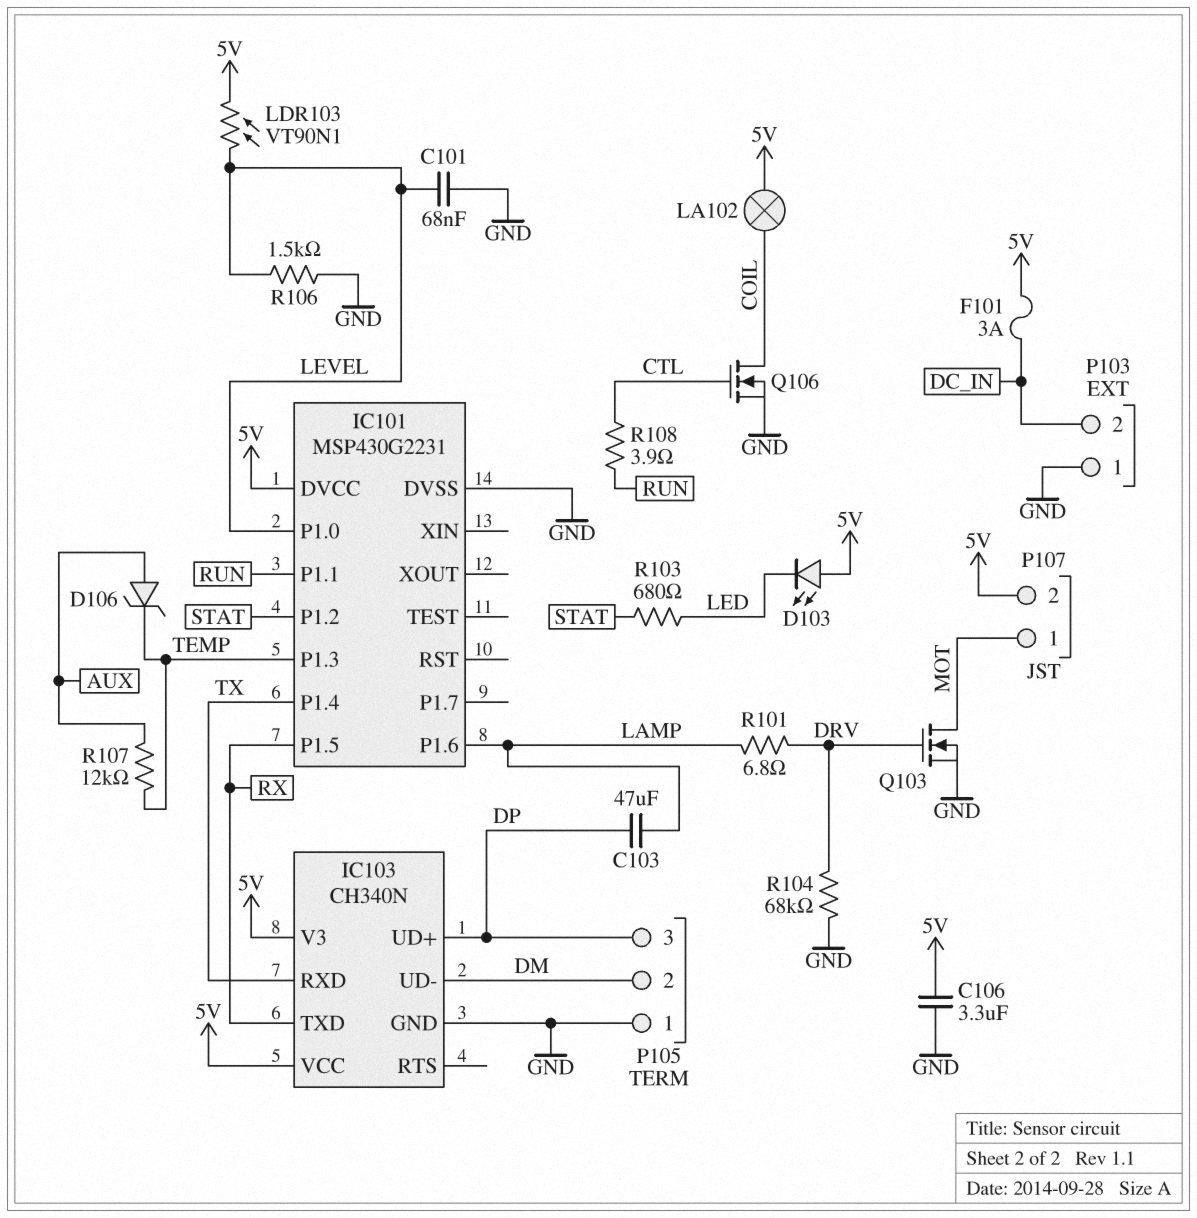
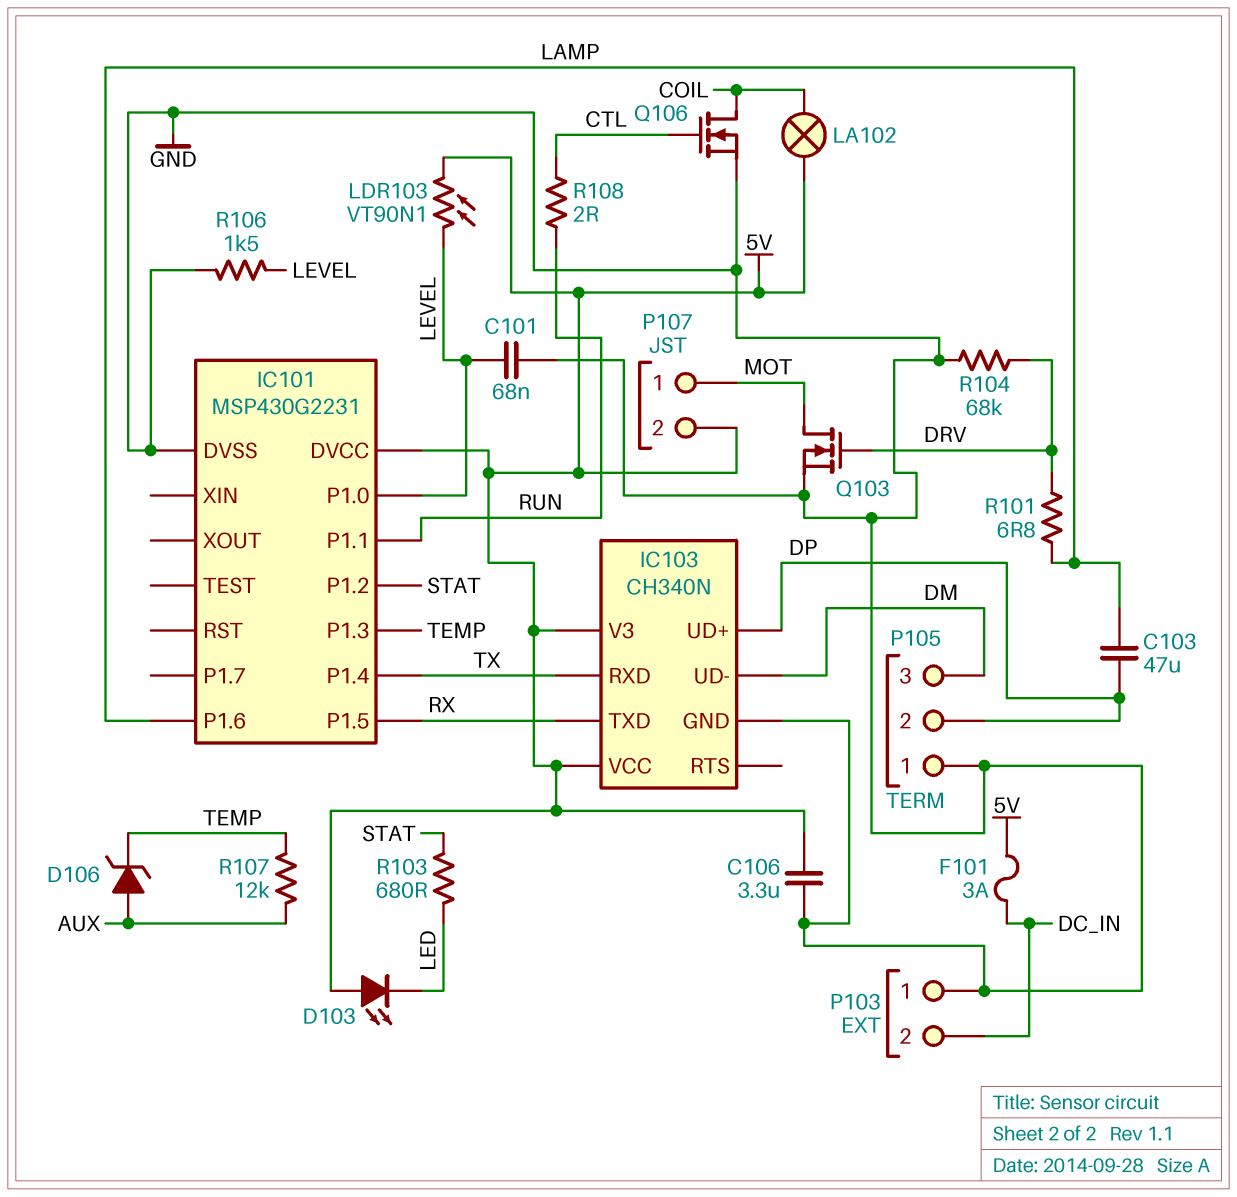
P105 pin 2: DM -> DP
P105 pin 3: DP -> DM
R108: 3.9 (CTL, RUN) -> 2 (CTL, RUN)

